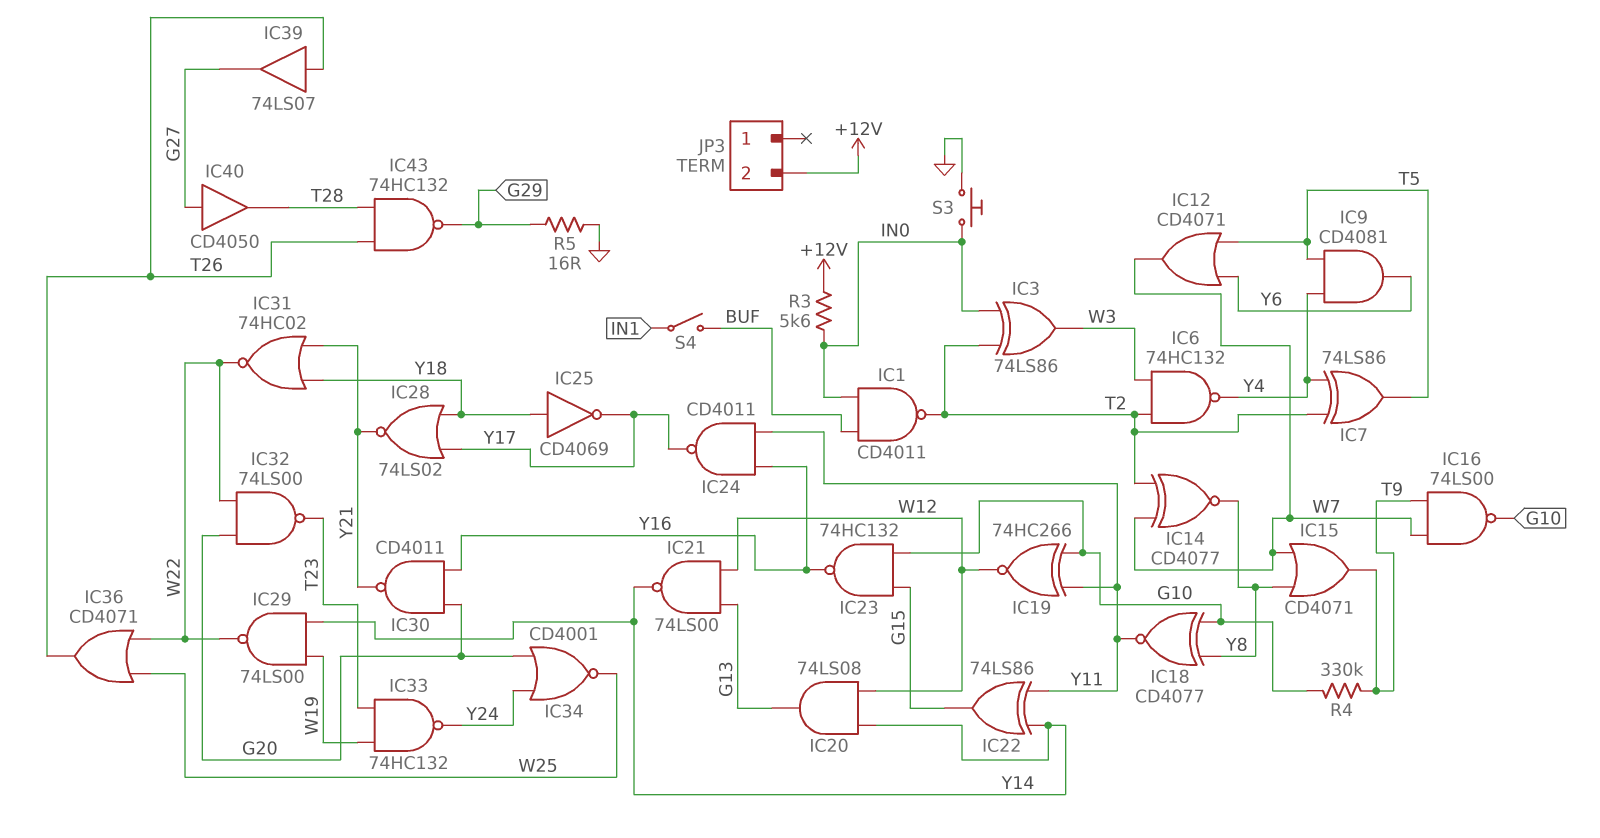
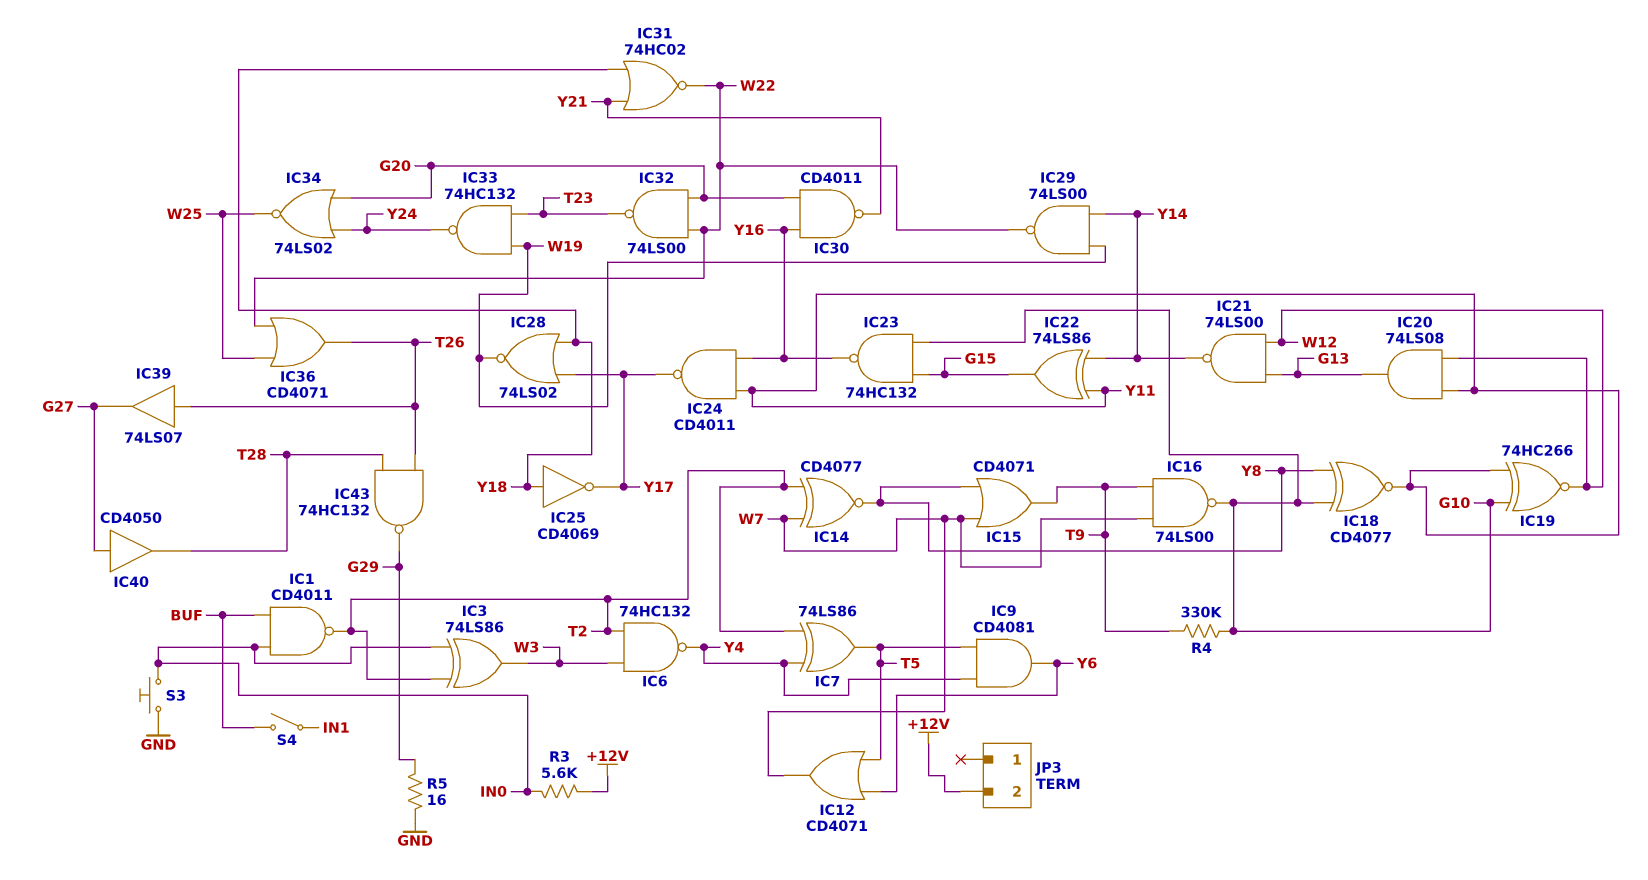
IC20: AND 74LS08 (in W12, in Y14, out G13) -> AND 74LS08 (in W12, in Y11, out G13)
IC28: NOR 74LS02 (in Y17, in Y18, out Y21) -> NOR 74LS02 (in Y17, in Y18, out W19)
IC34: NOR CD4001 (in G20, in Y24, out W25) -> NOR 74LS02 (in G20, in Y24, out W25)

